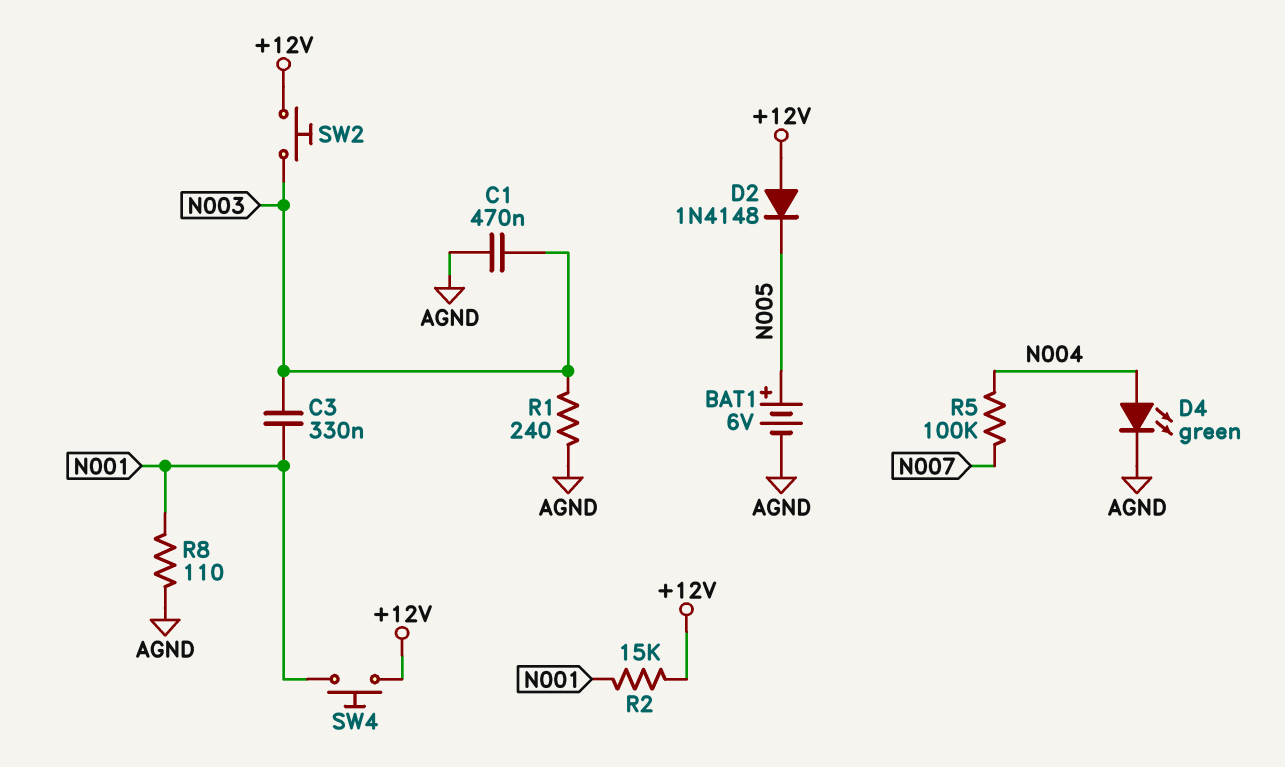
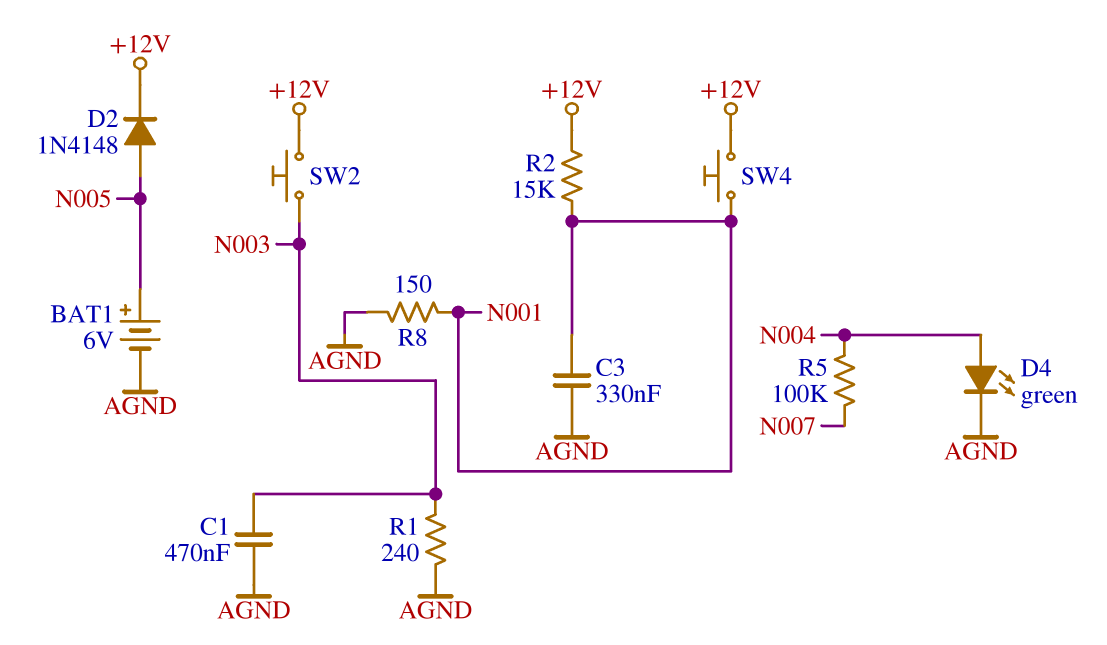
C3: 330nF (N001, N003) -> 330nF (AGND, N001)
D2: diode 1N4148 (A +12V, K N005) -> diode 1N4148 (A N005, K +12V)
R8: 110 (AGND, N001) -> 150 (AGND, N001)

